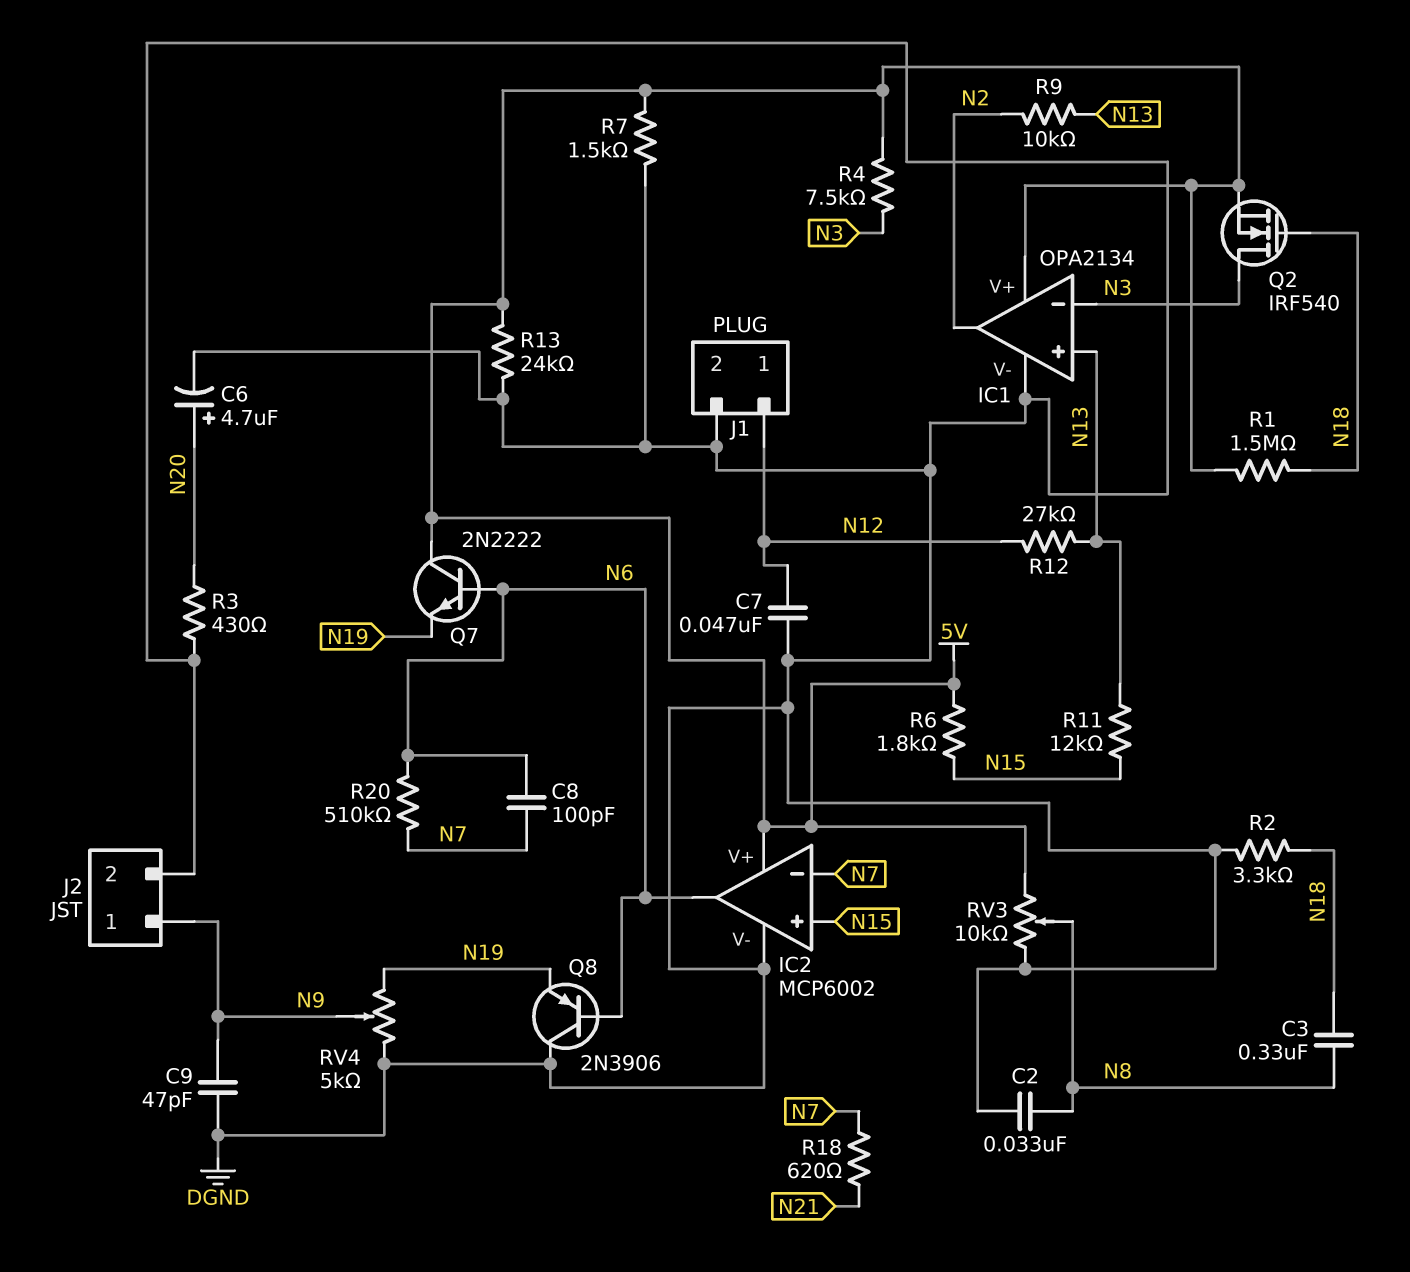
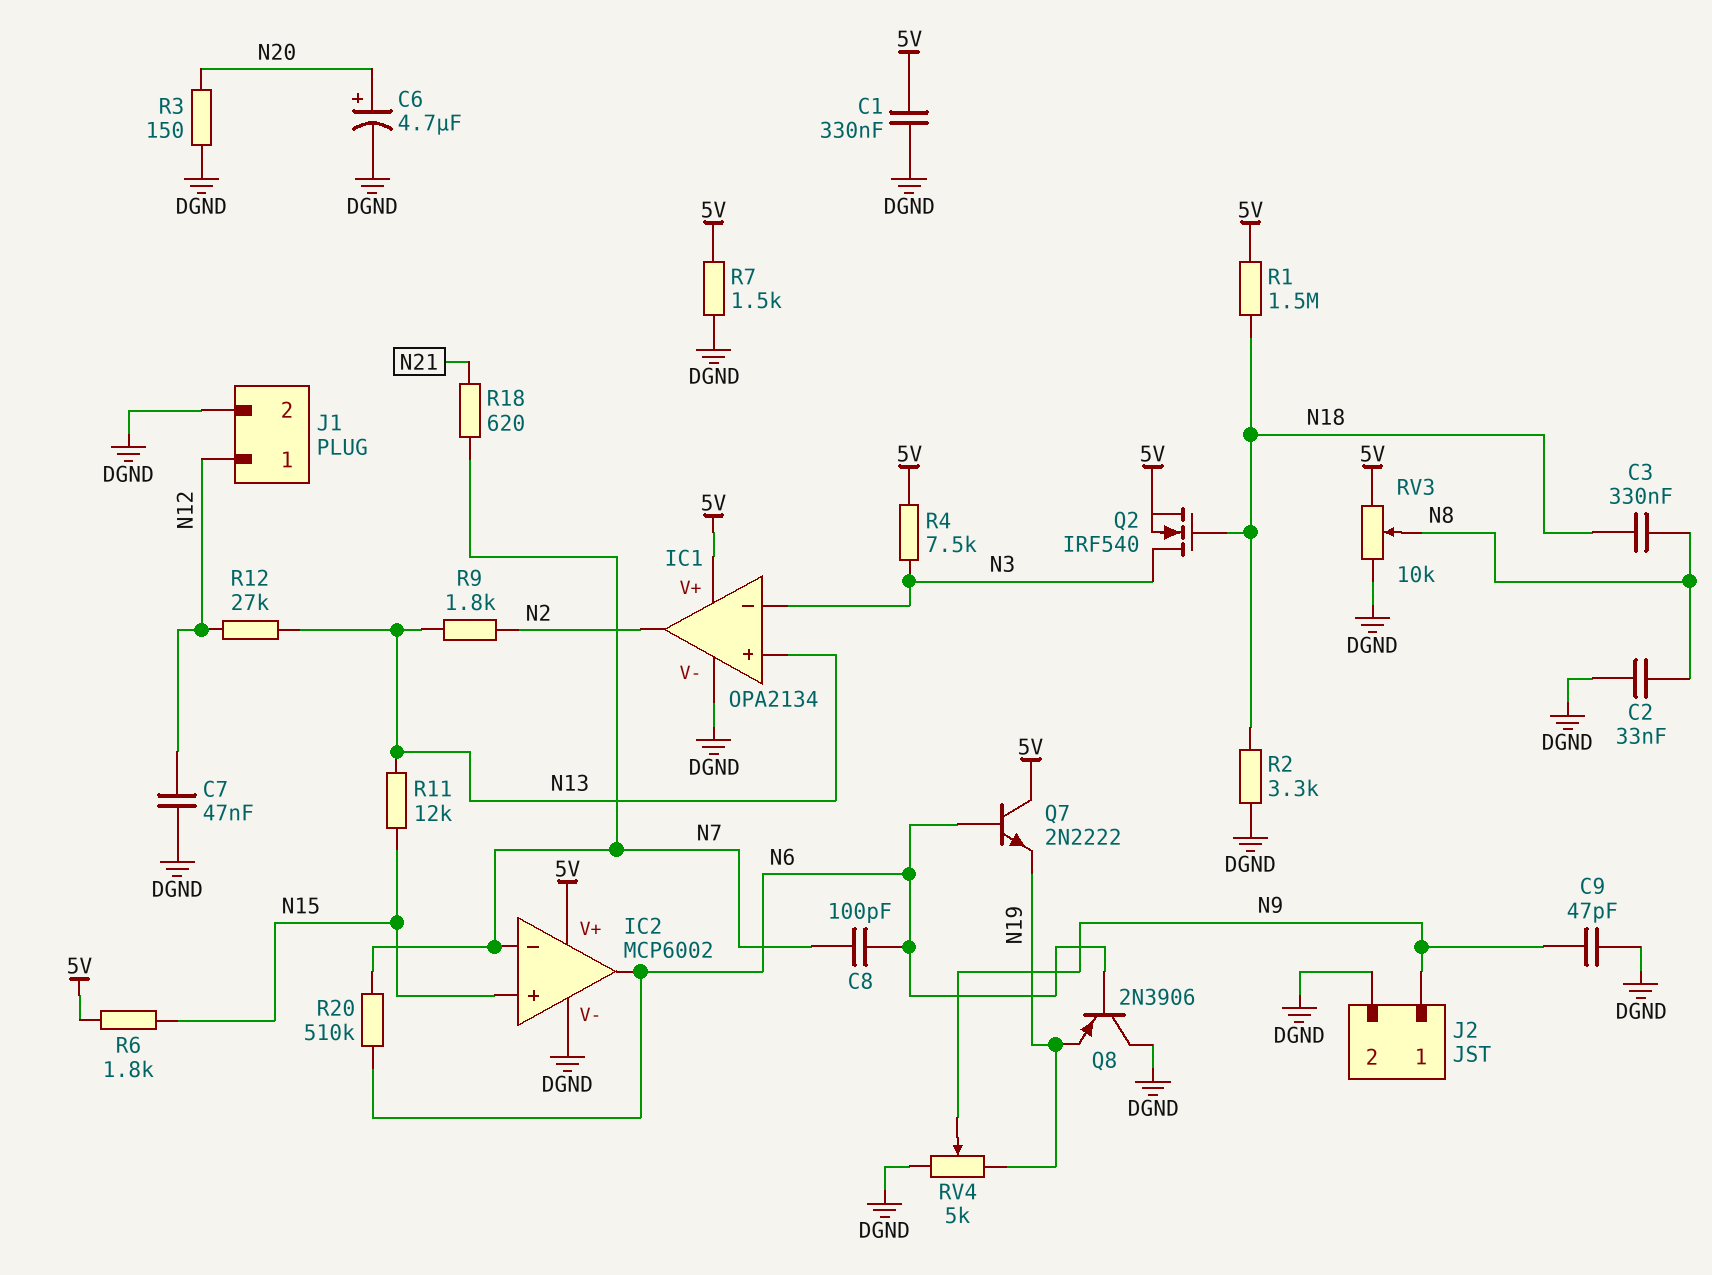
C1: none -> 330nF (5V, DGND)
R3: 430 (DGND, N20) -> 150 (DGND, N20)
R9: 10k (N2, N13) -> 1.8k (N2, N13)
R13: 24k (5V, DGND) -> none

